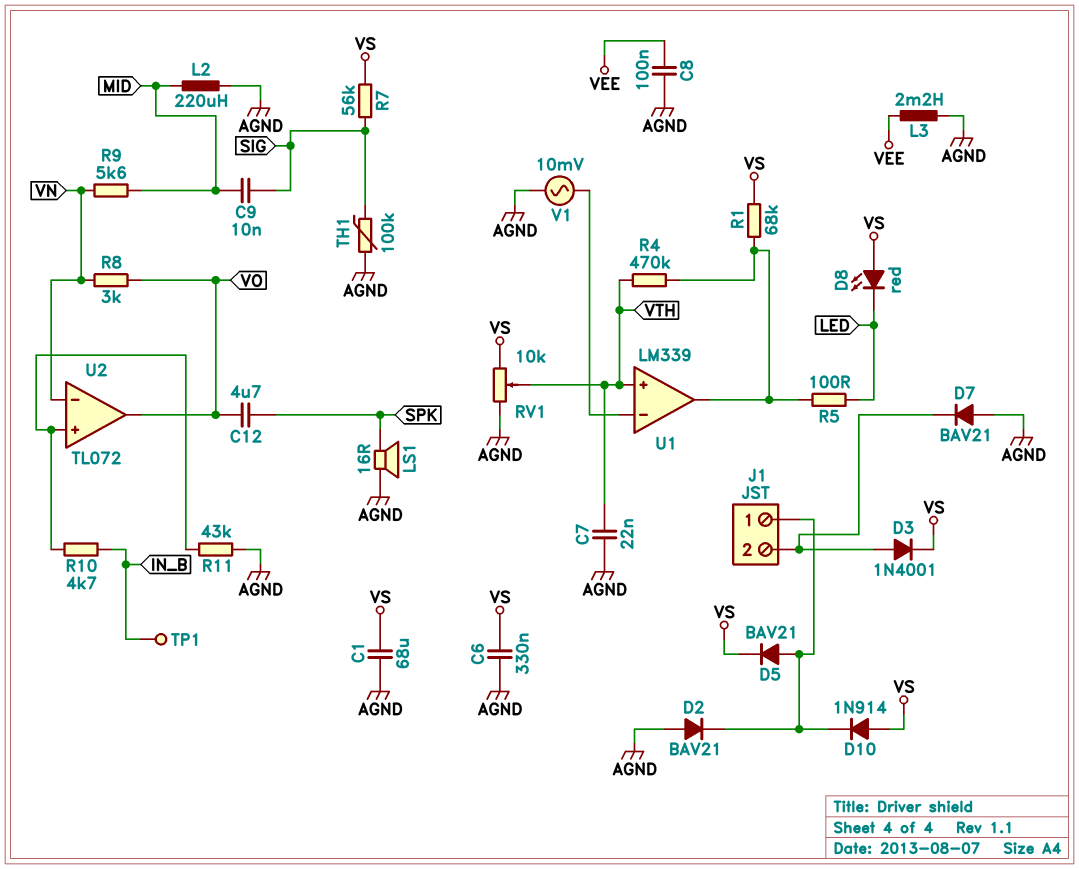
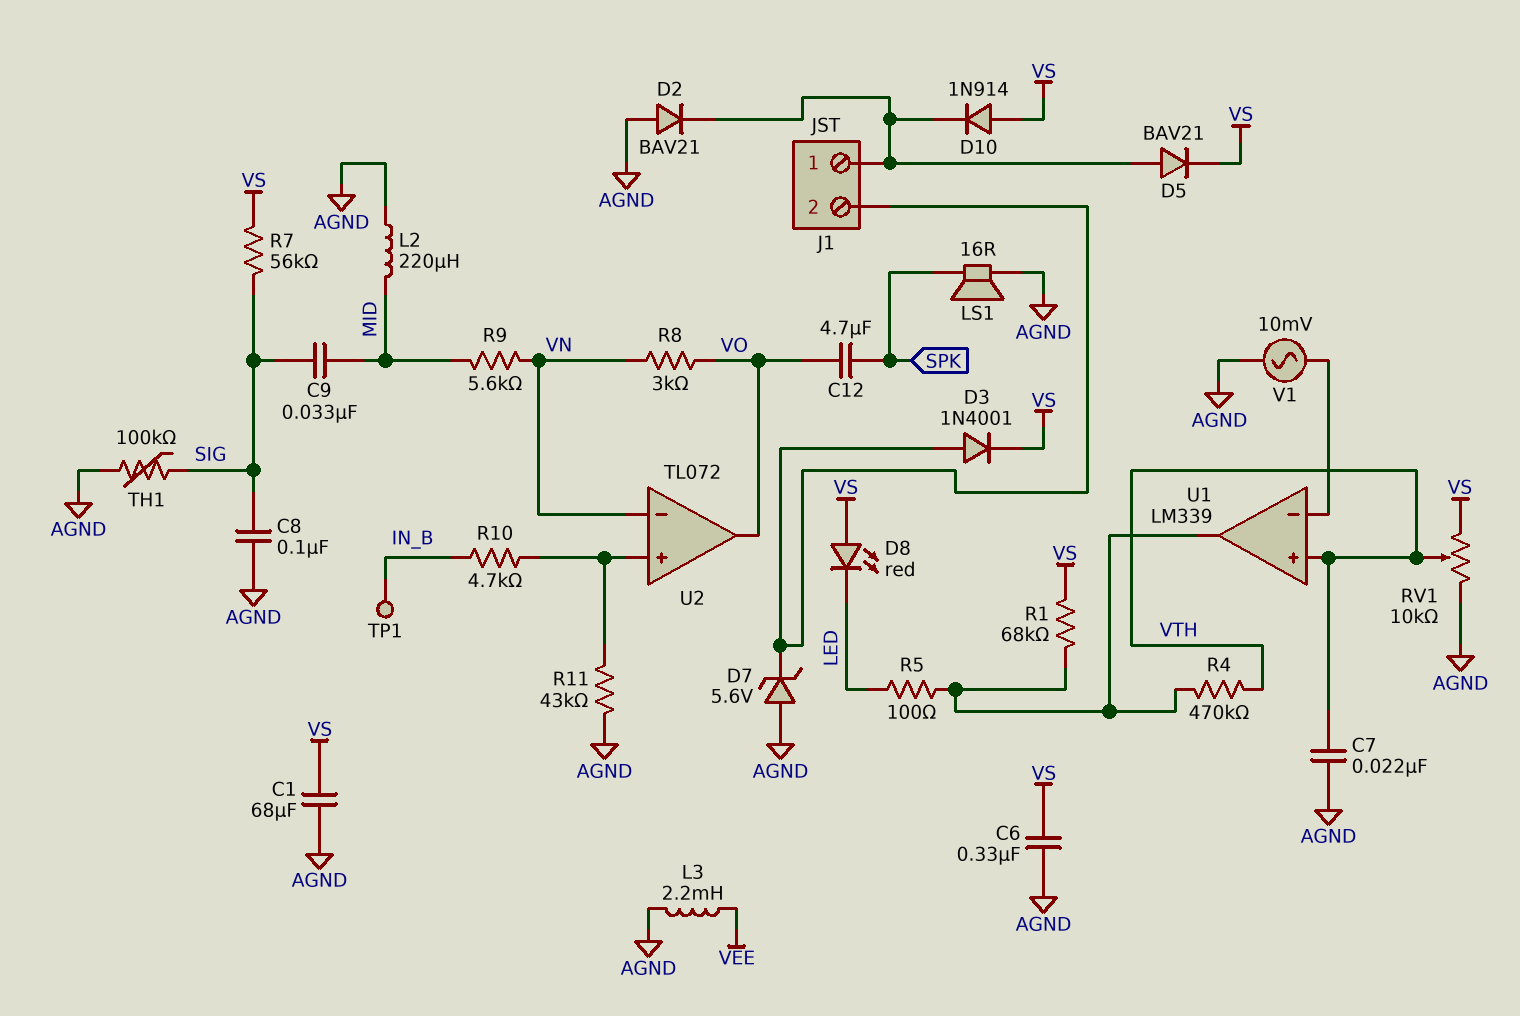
C8: 100nF (AGND, VEE) -> 100nF (AGND, SIG)
C9: 10nF (MID, SIG) -> 33nF (MID, SIG)
D7: diode BAV21 (A AGND, K J1/2) -> zener 5.6V (A AGND, K J1/2)

